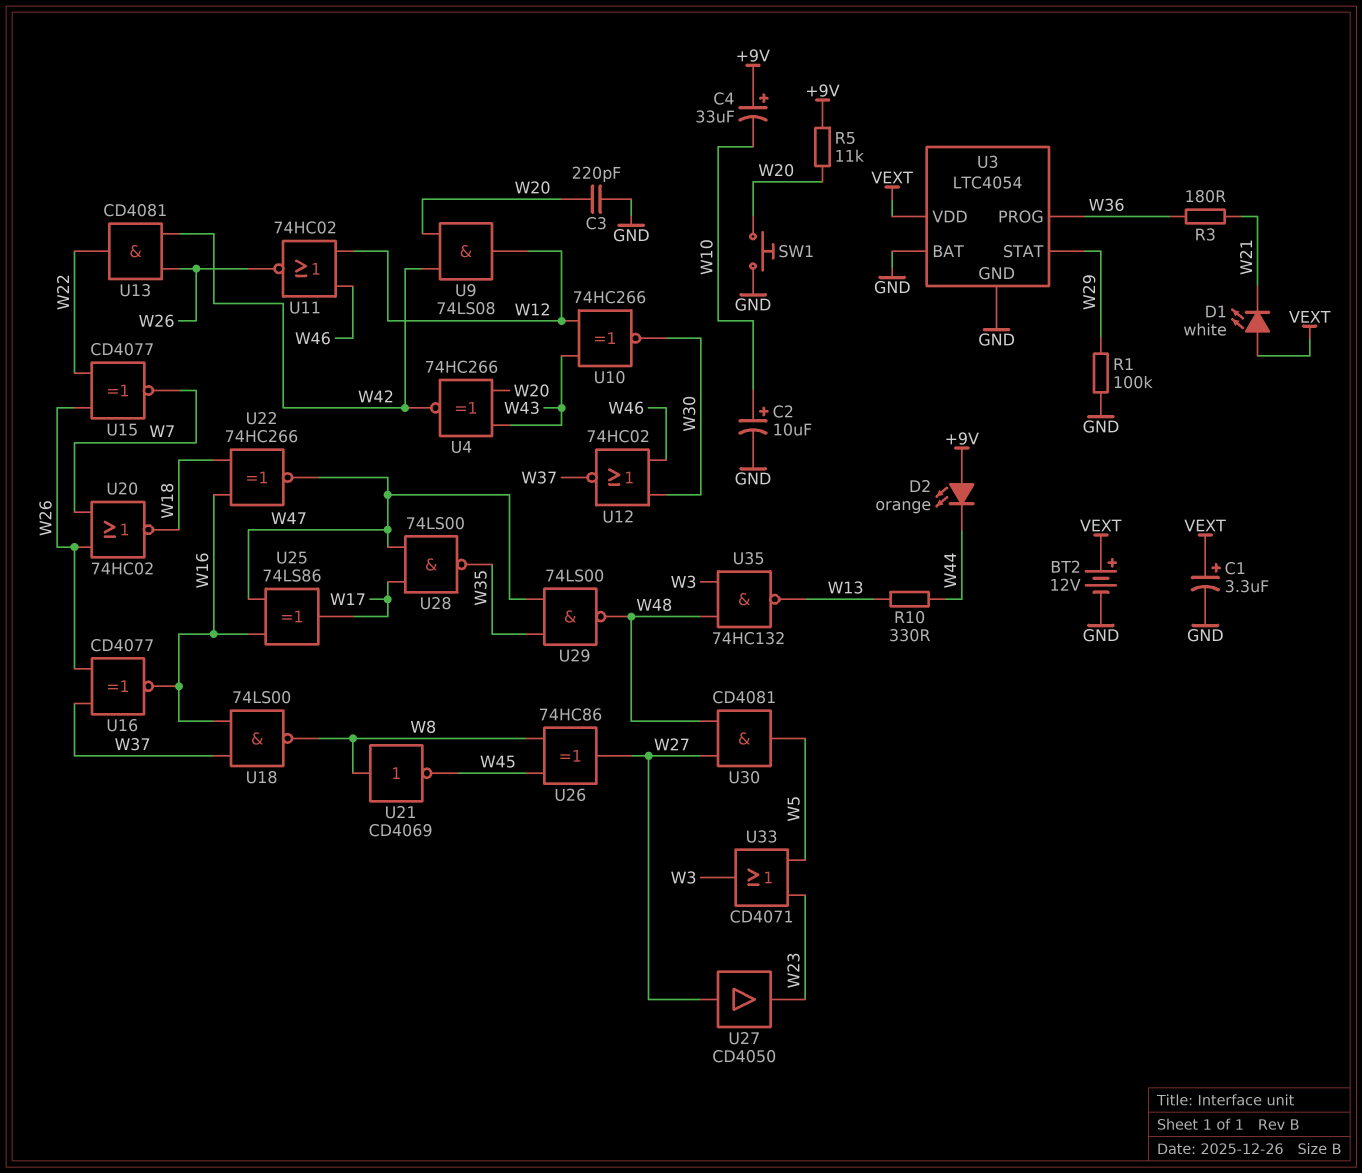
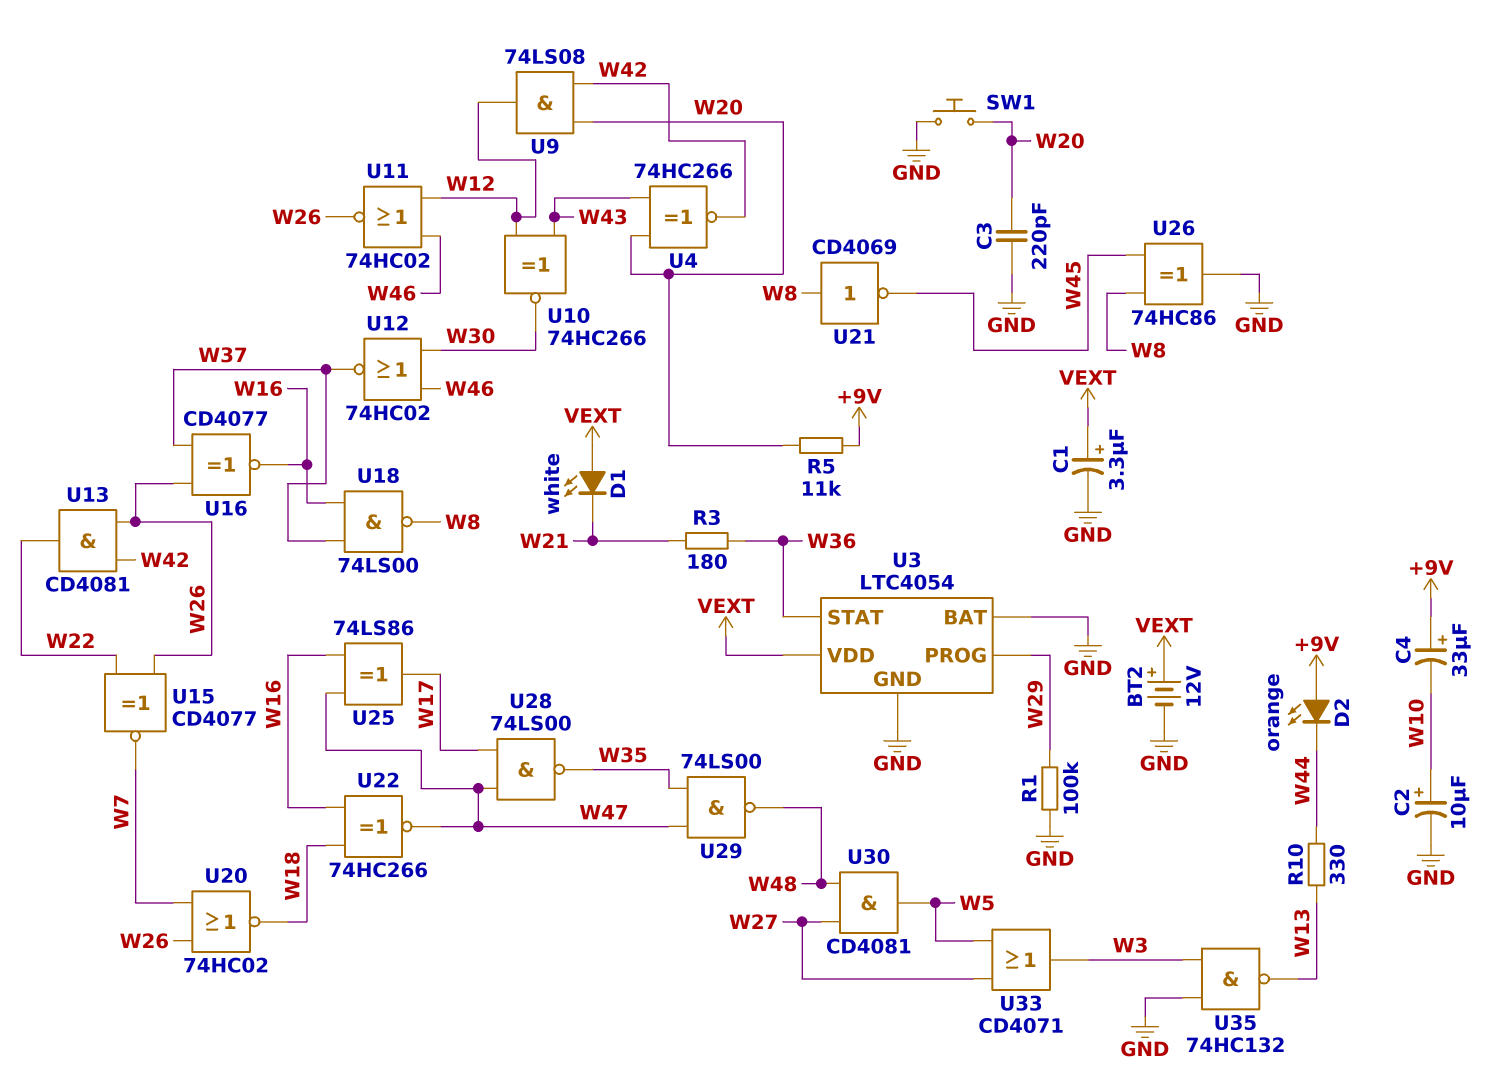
U3 pin PROG: W36 -> W29
U3 pin STAT: W29 -> W36
U26: XOR 74HC86 (in W8, in W45, out W27) -> XOR 74HC86 (in W8, in W45, out GND)
U27: buffer CD4050 (in W27, out W23) -> none
U33: OR CD4071 (in W5, in W23, out W3) -> OR CD4071 (in W5, in W27, out W3)
U35: NAND 74HC132 (in W3, in W48, out W13) -> NAND 74HC132 (in GND, in W3, out W13)

